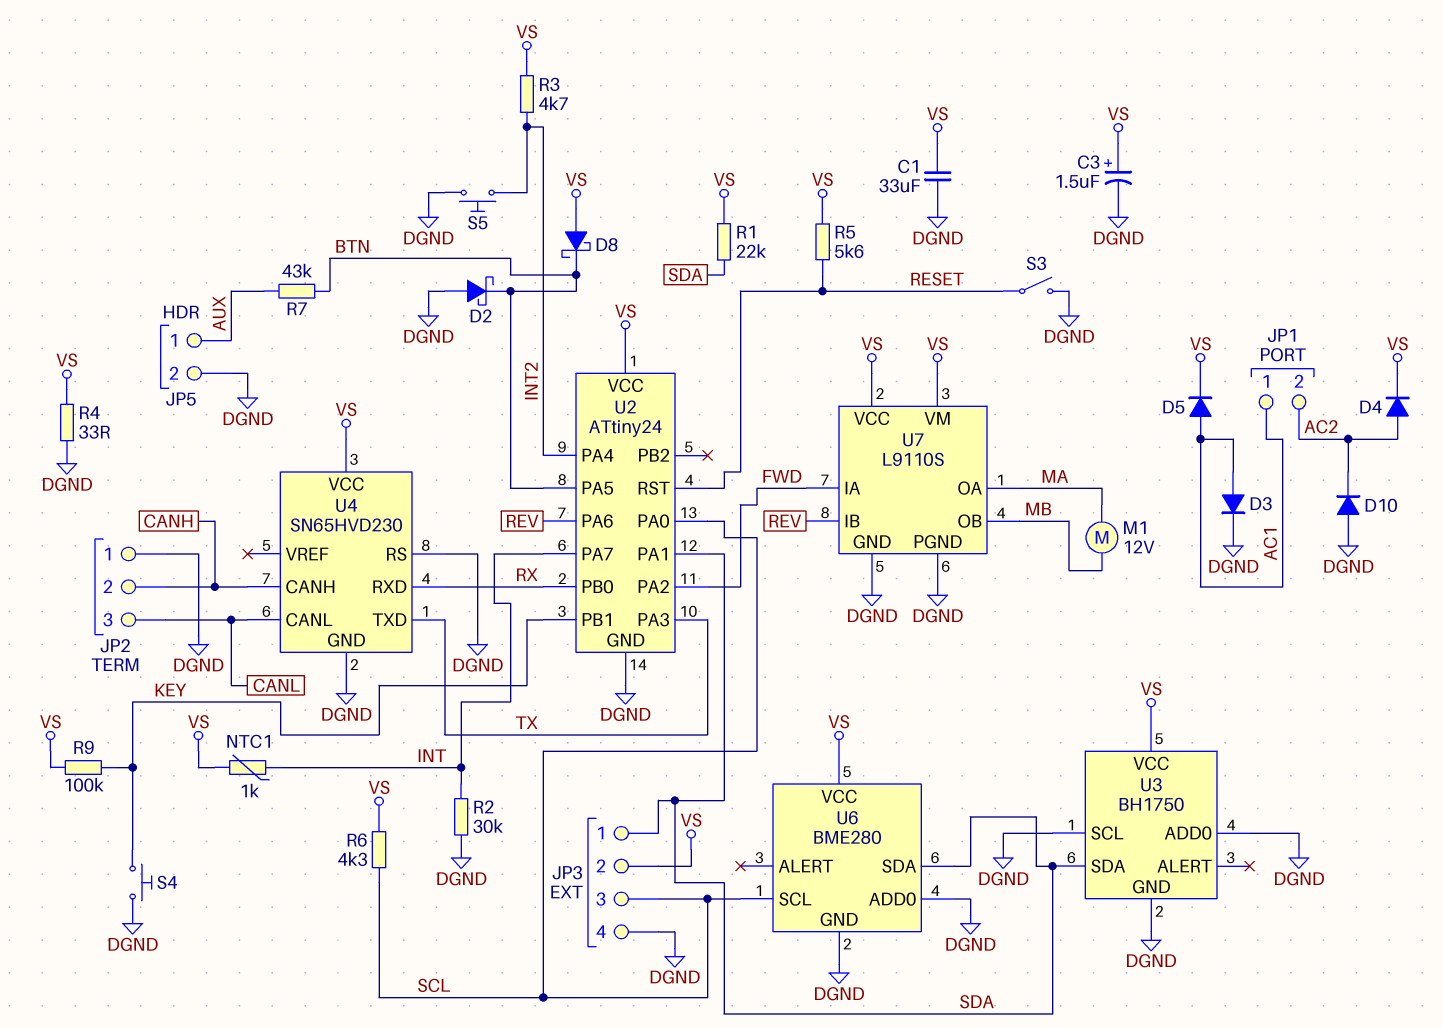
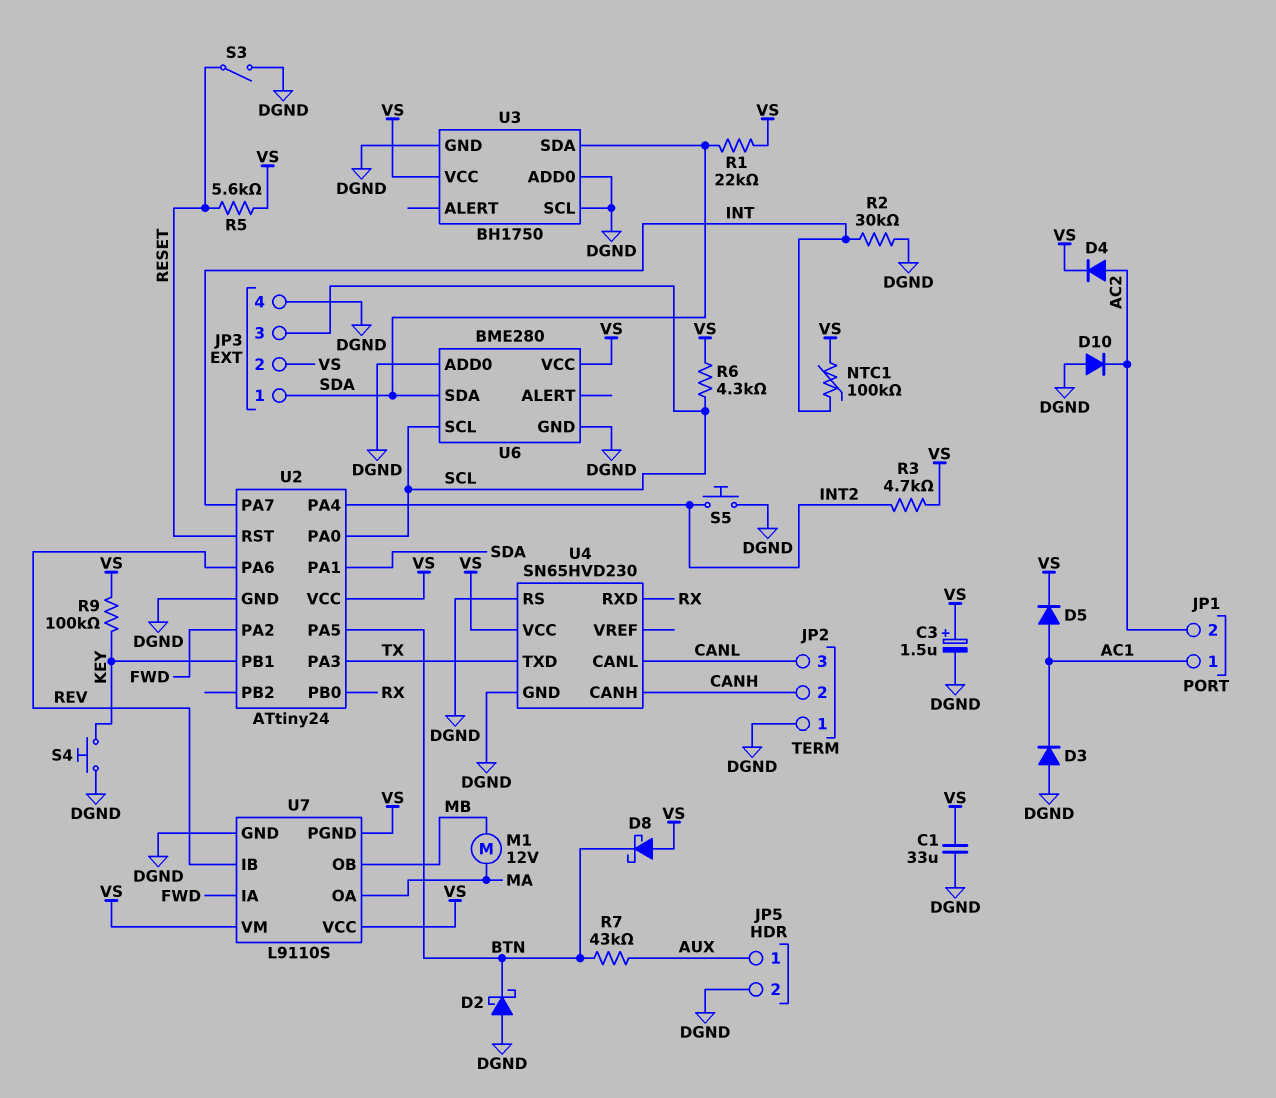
D3: diode (A AC1, K DGND) -> diode (A DGND, K AC1)
NTC1: 1k (INT, VS) -> 100k (INT, VS)
R4: 33 (DGND, VS) -> none
U7 pin PGND: DGND -> VS

